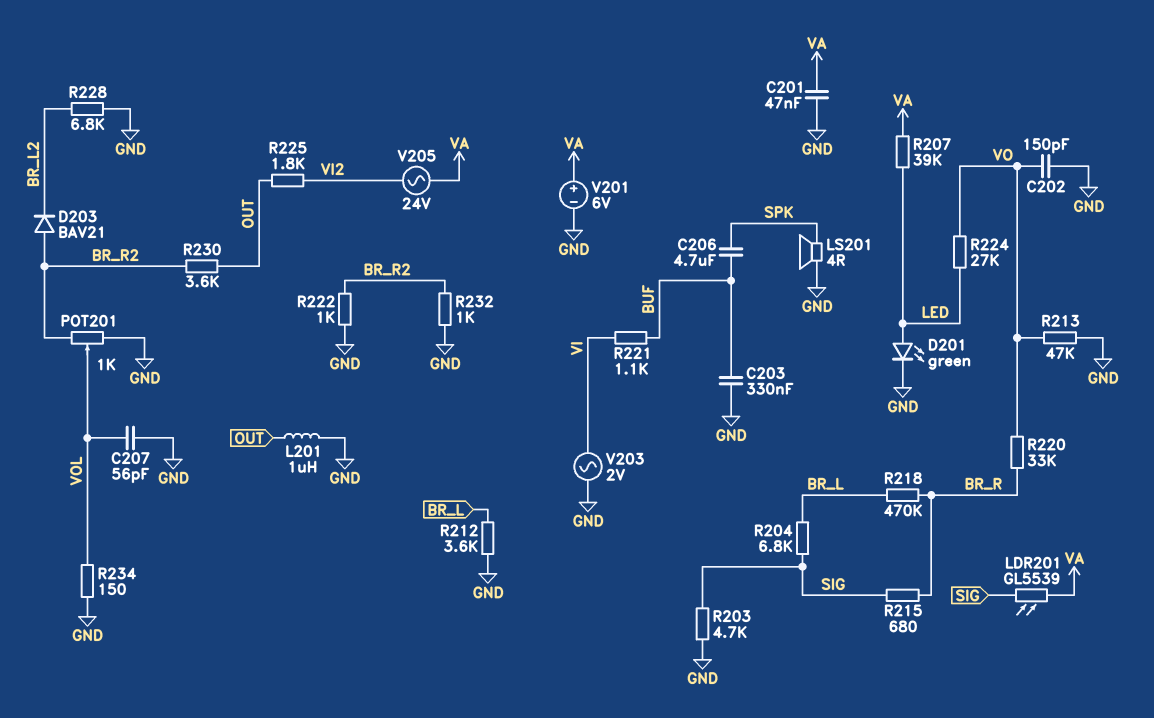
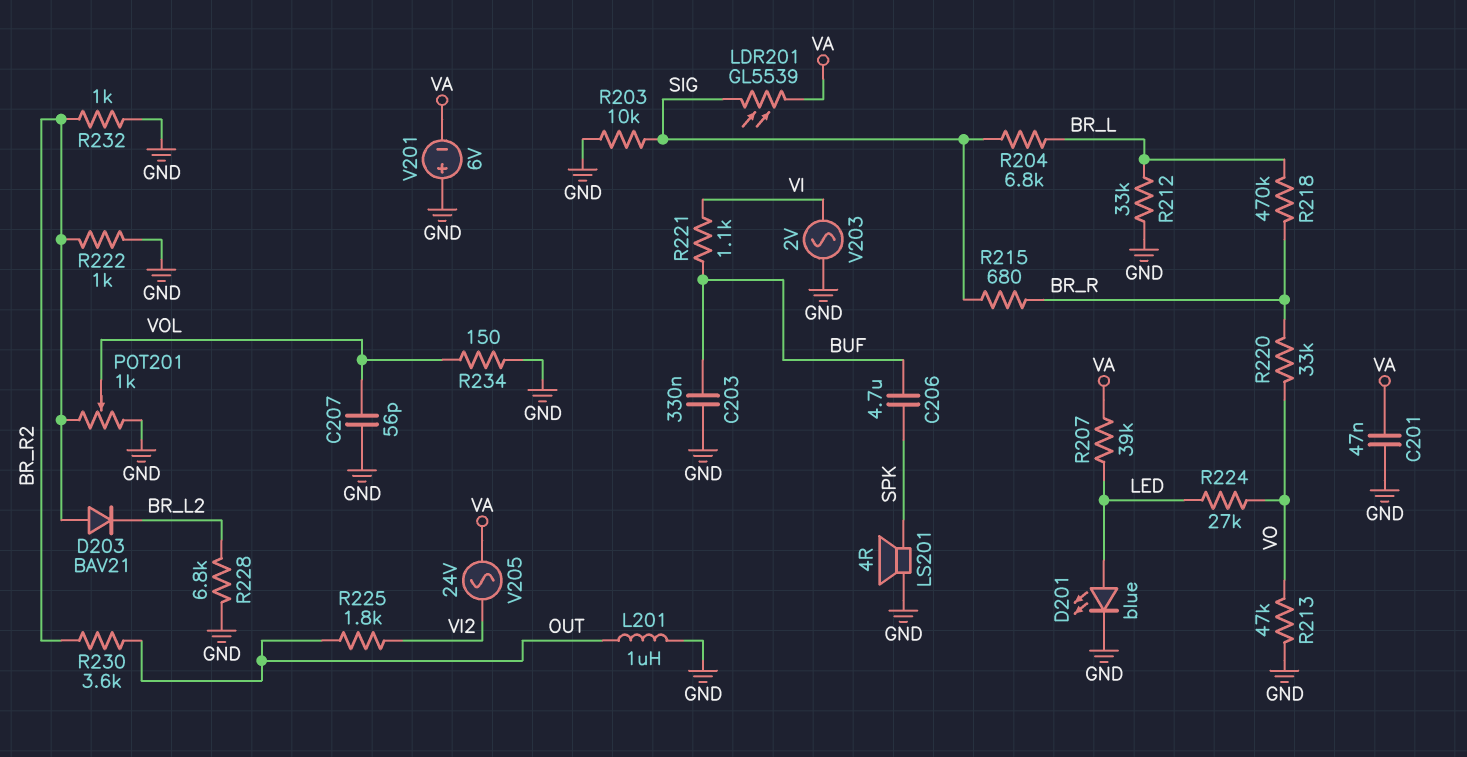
C202: 150pF (GND, VO) -> none
D201: LED green (A LED, K GND) -> LED blue (A LED, K GND)
R203: 4.7k (GND, SIG) -> 10k (GND, SIG)
R212: 3.6k (BR_L, GND) -> 33k (BR_L, GND)
V201: 6V (plus VA, minus GND) -> 6V (plus GND, minus VA)

